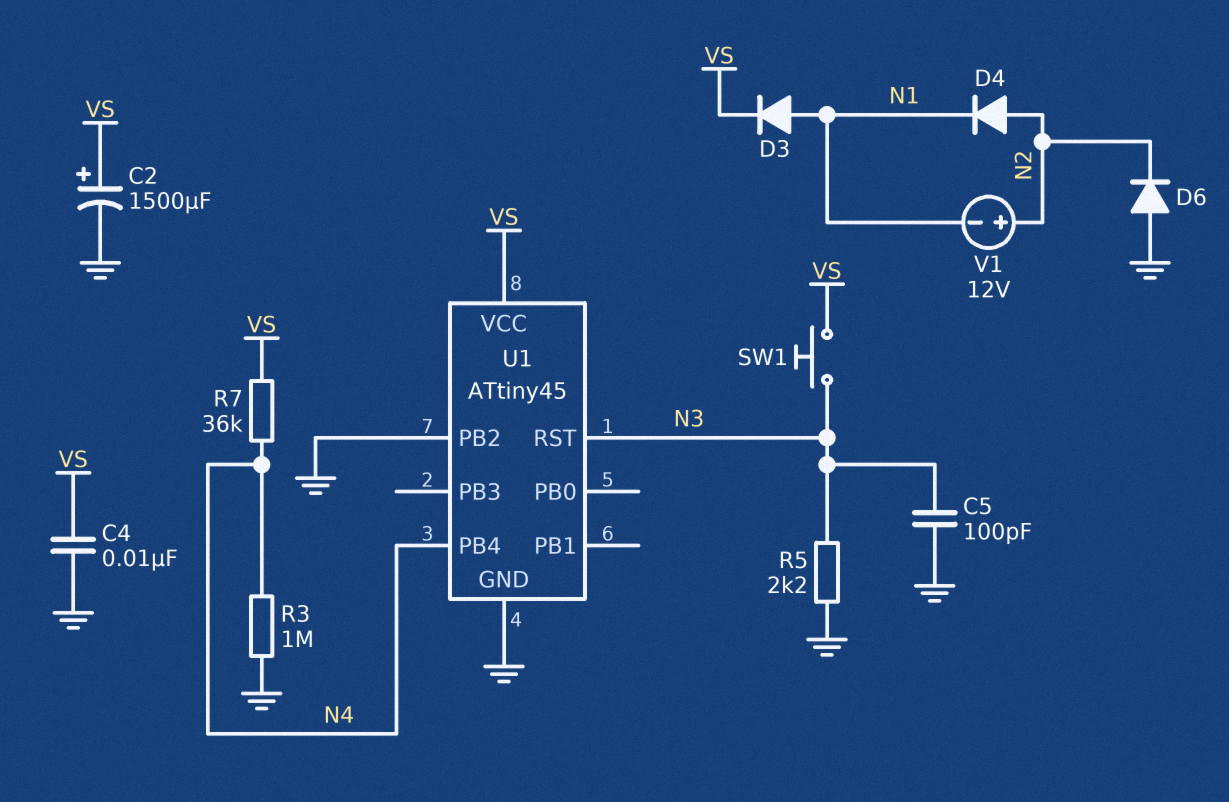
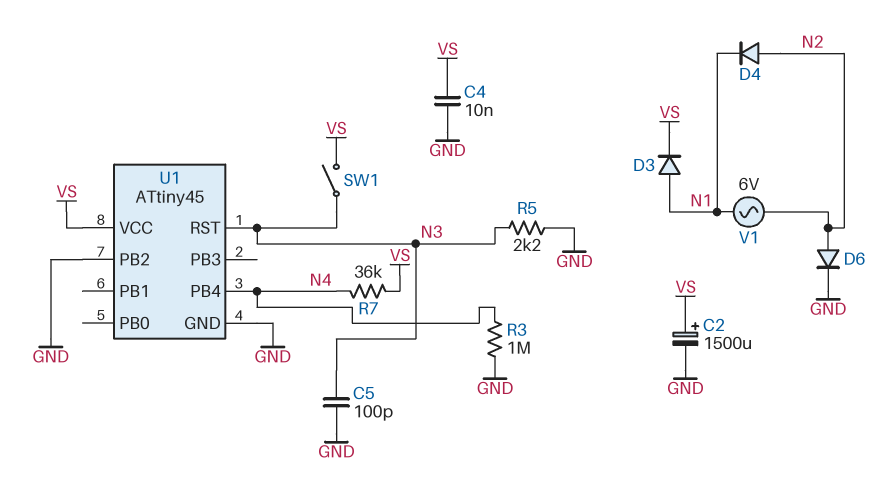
D6: diode (A GND, K N2) -> diode (A N2, K GND)
SW1: button (N3, VS) -> switch (N3, VS)
V1: 12V (plus N2, minus N1) -> AC 6V (N1, N2)

